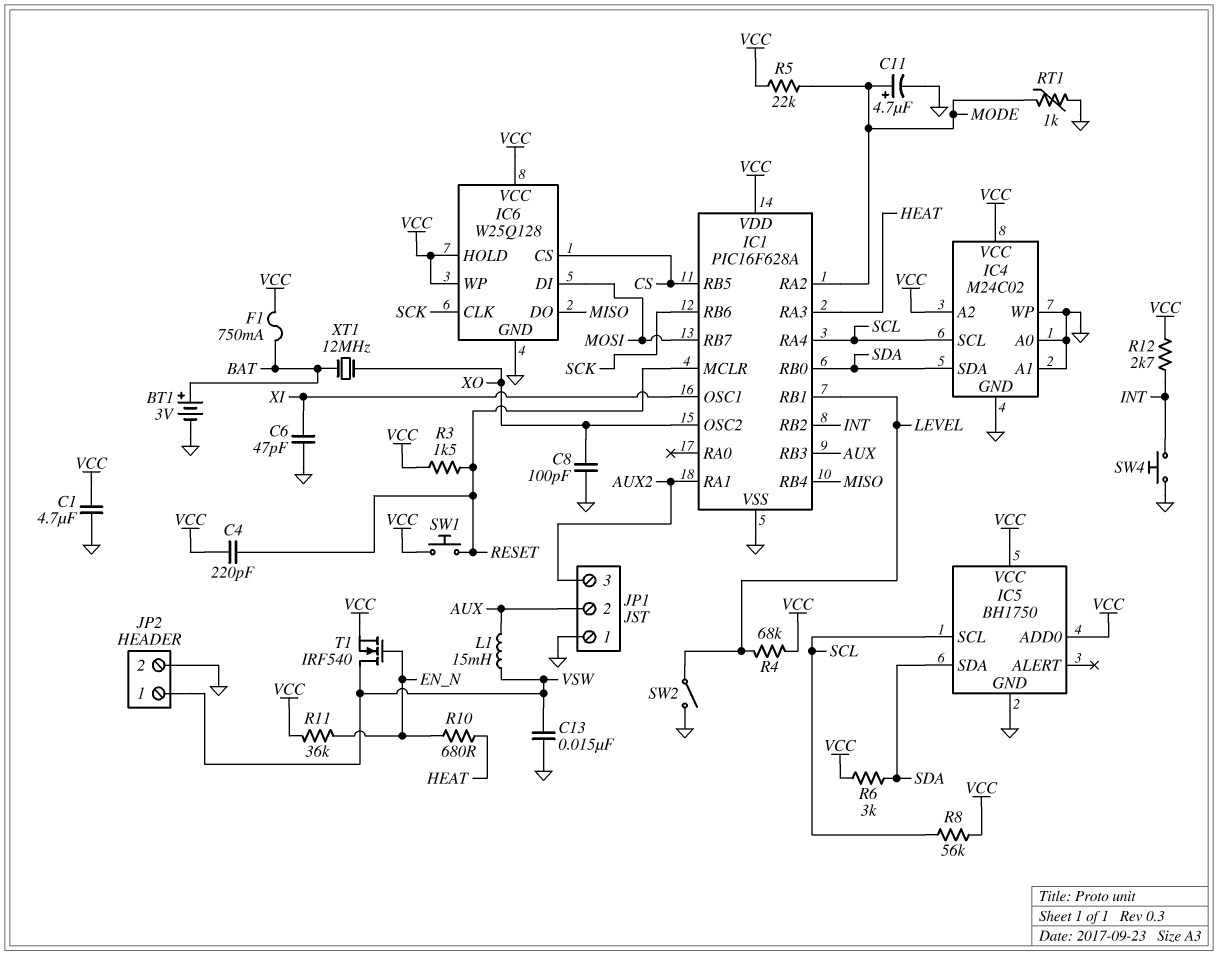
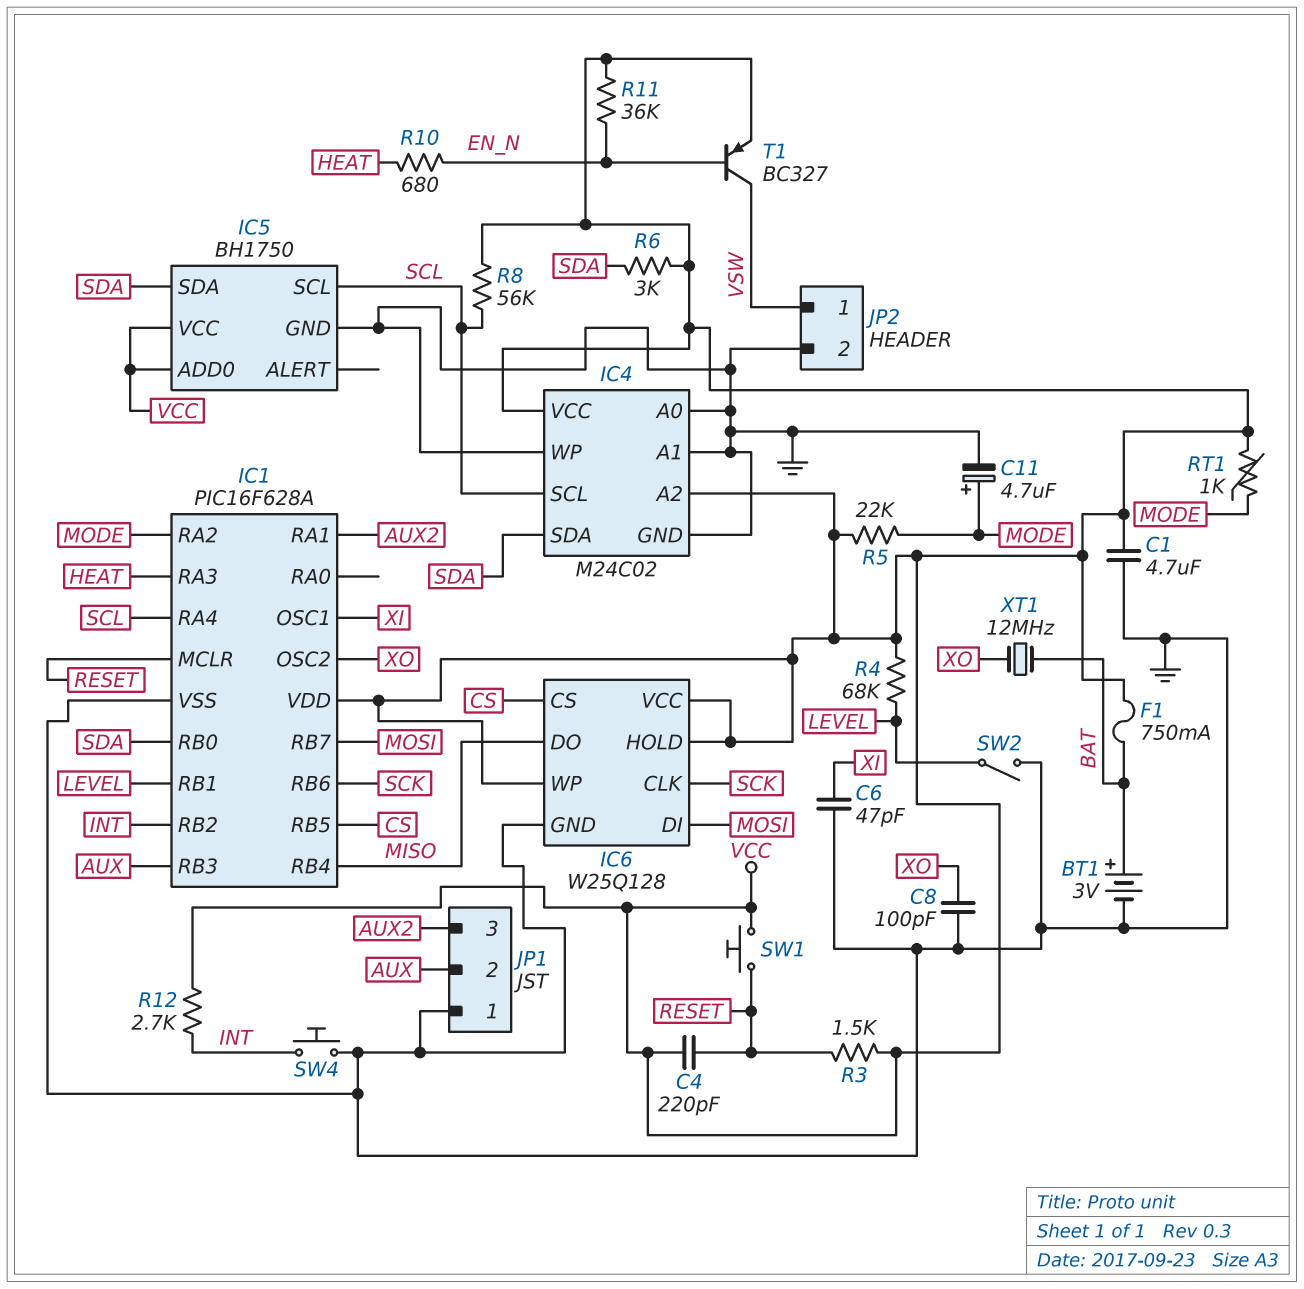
C13: 15nF (GND, VSW) -> none
L1: 15mH (AUX, VSW) -> none
RT1: 1k (GND, MODE) -> 1k (MODE, VCC)
T1: NMOS IRF540 (G EN_N, D VSW, S VCC) -> PNP BC327 (B EN_N, C VSW, E VCC)

